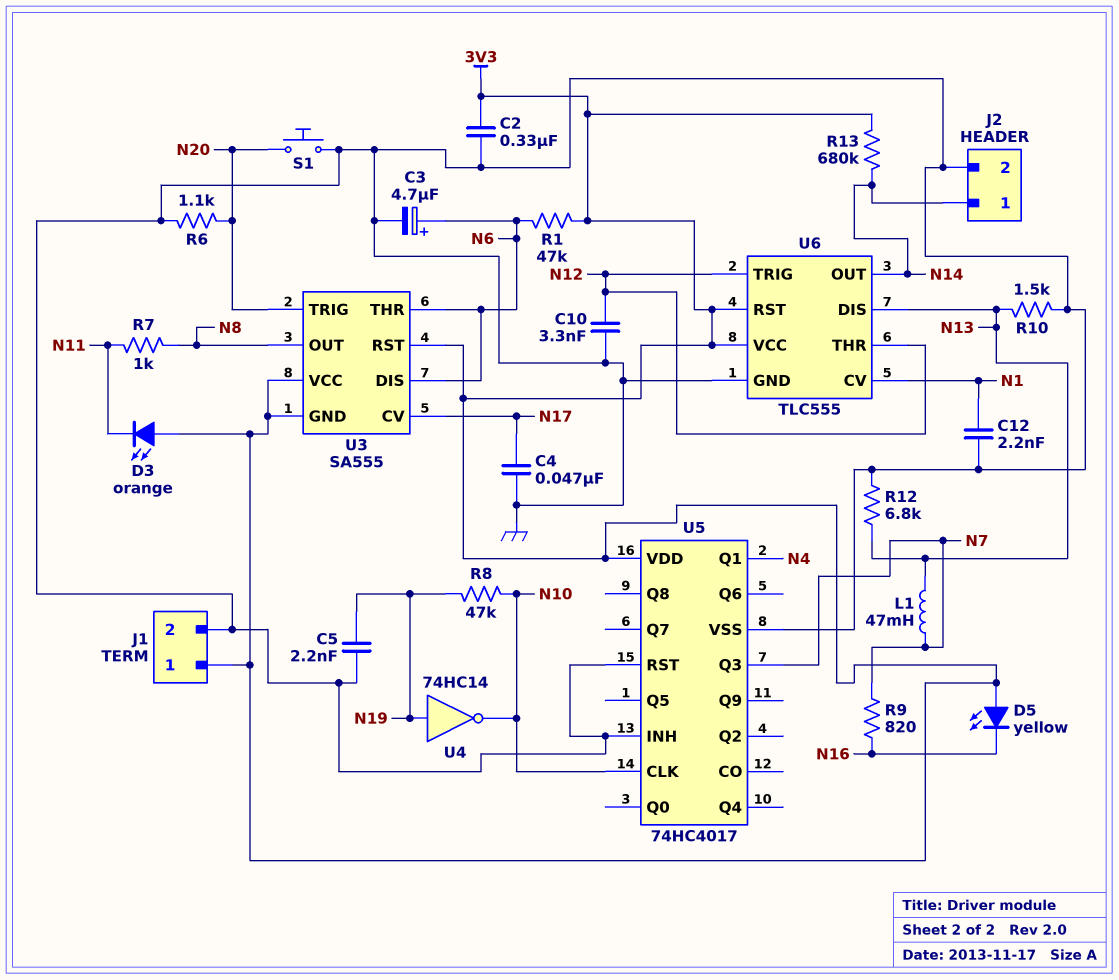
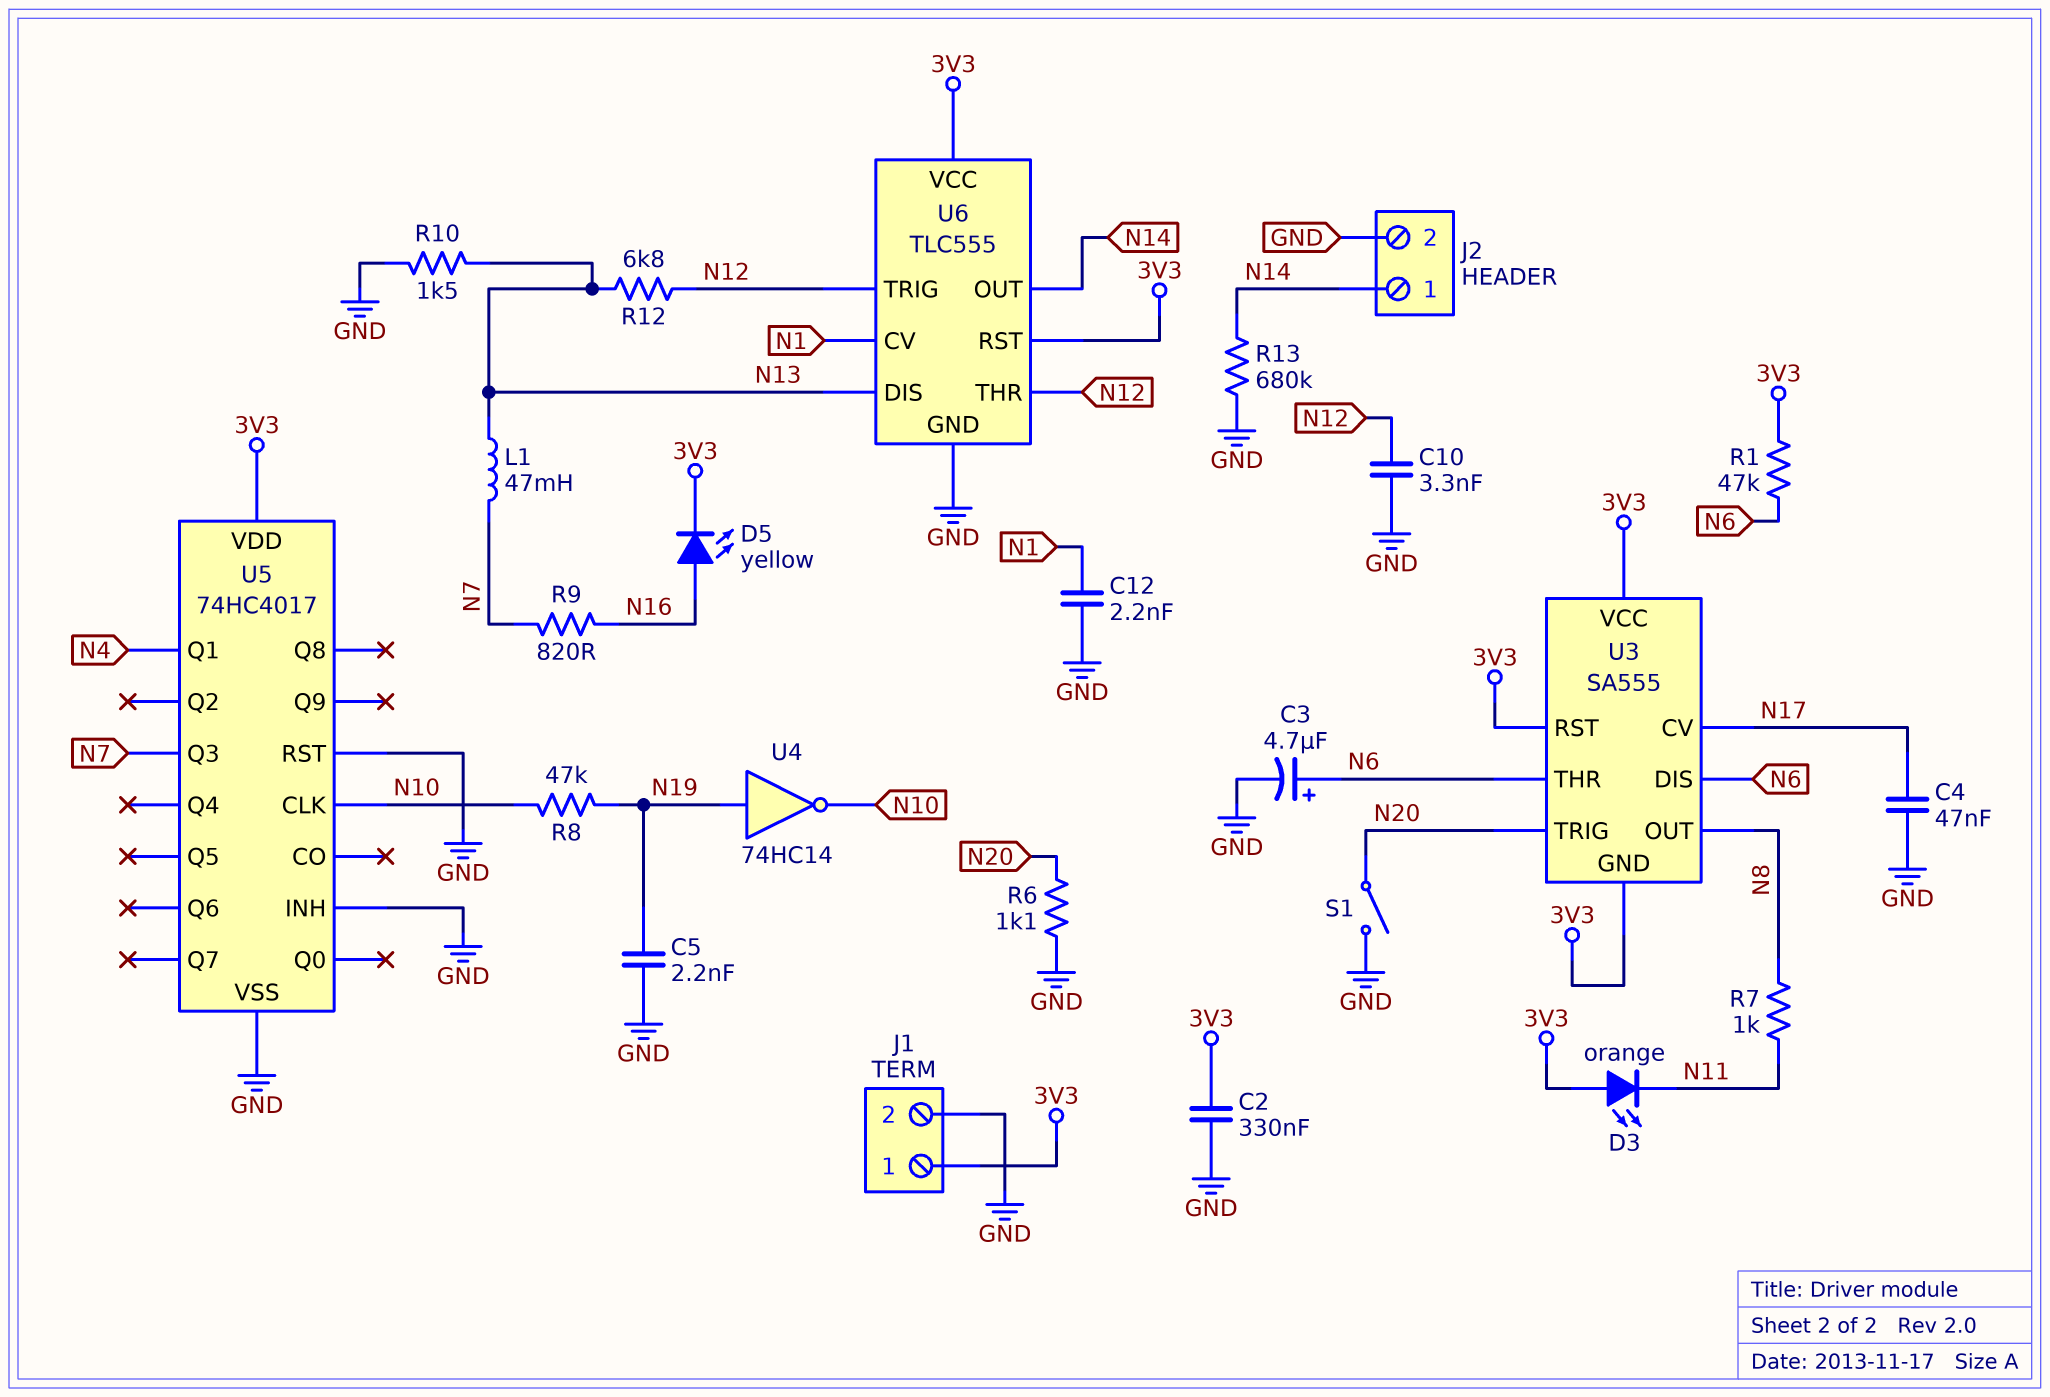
D5: LED yellow (A 3V3, K N16) -> LED yellow (A N16, K 3V3)
R12: 6.8k (GND, N13) -> 6.8k (N12, N13)
R13: 680k (3V3, N14) -> 680k (GND, N14)
S1: button (GND, N20) -> switch (GND, N20)

